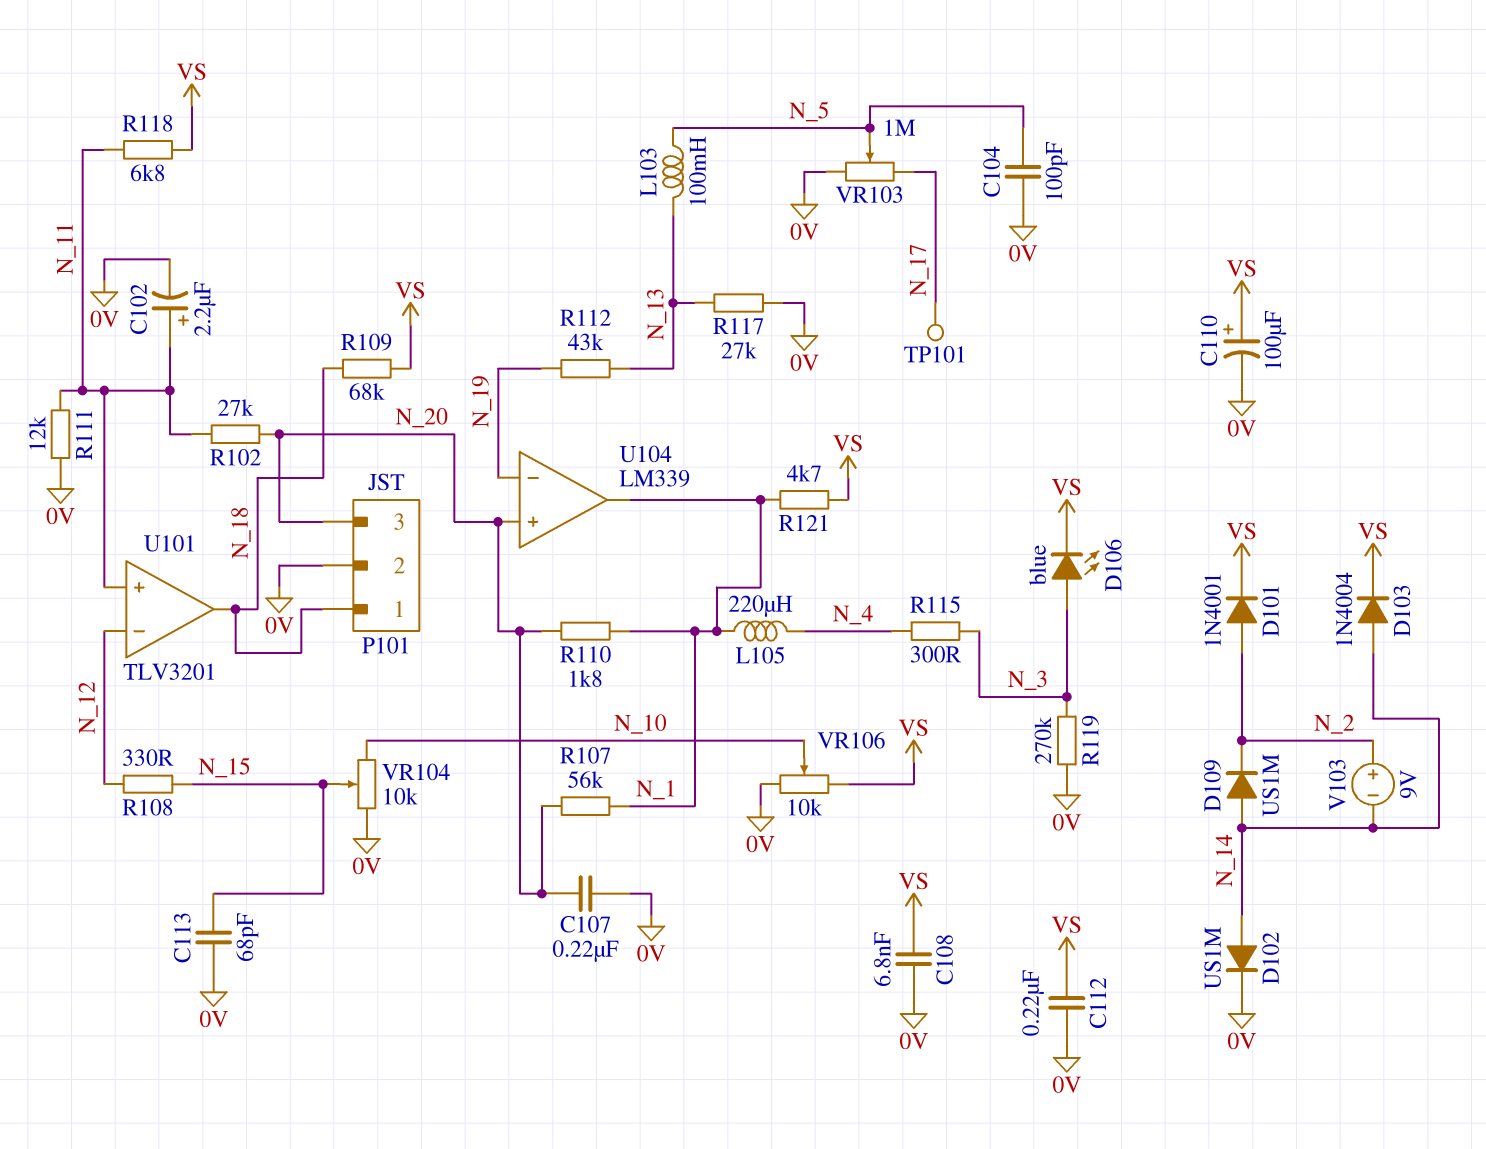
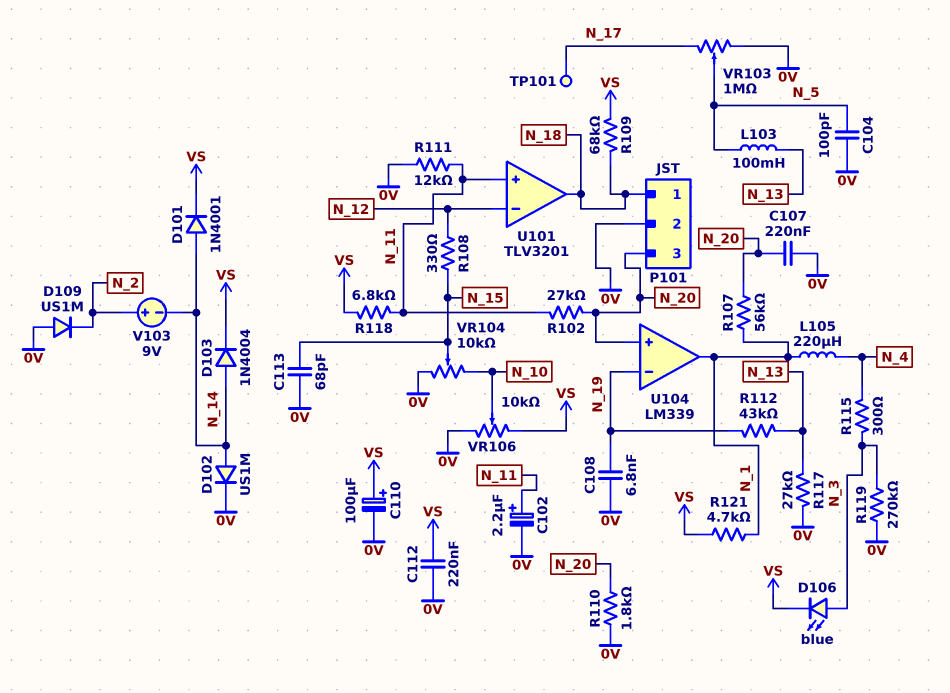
C108: 6.8nF (0V, VS) -> 6.8nF (0V, N_19)
D101: diode 1N4001 (A N_2, K VS) -> diode 1N4001 (A N_14, K VS)
D109: diode US1M (A N_14, K N_2) -> diode US1M (A 0V, K N_2)
R110: 1.8k (N_1, N_20) -> 1.8k (0V, N_20)

